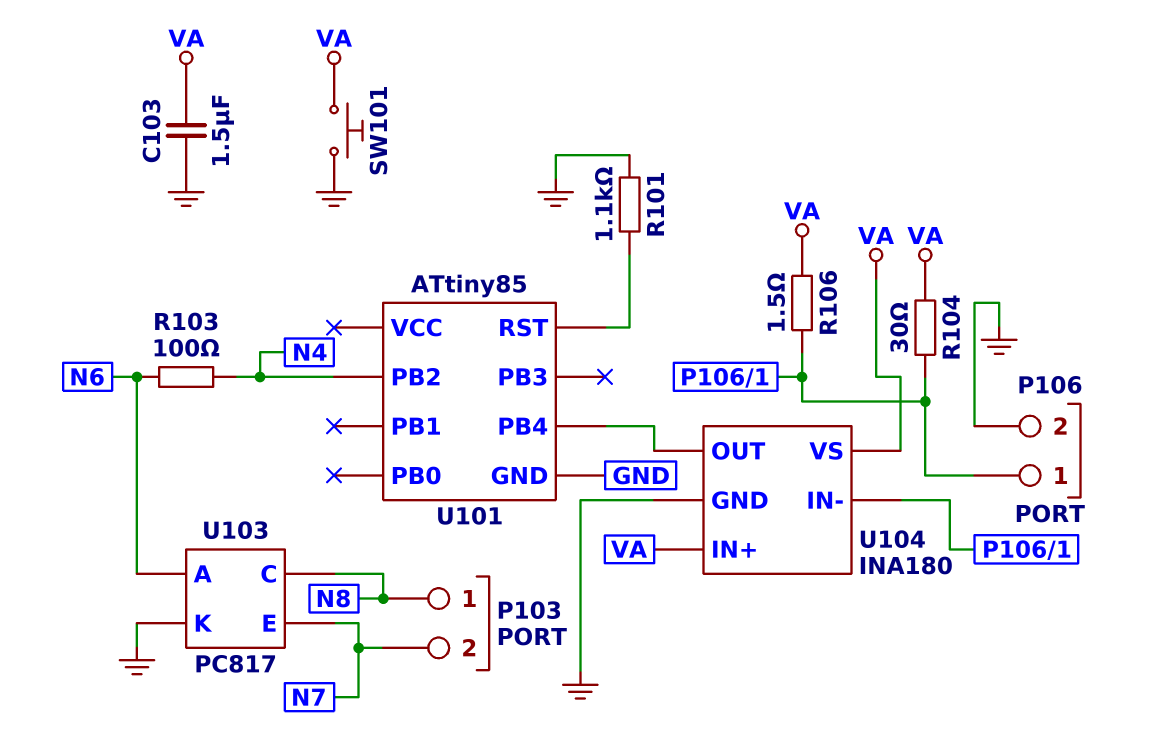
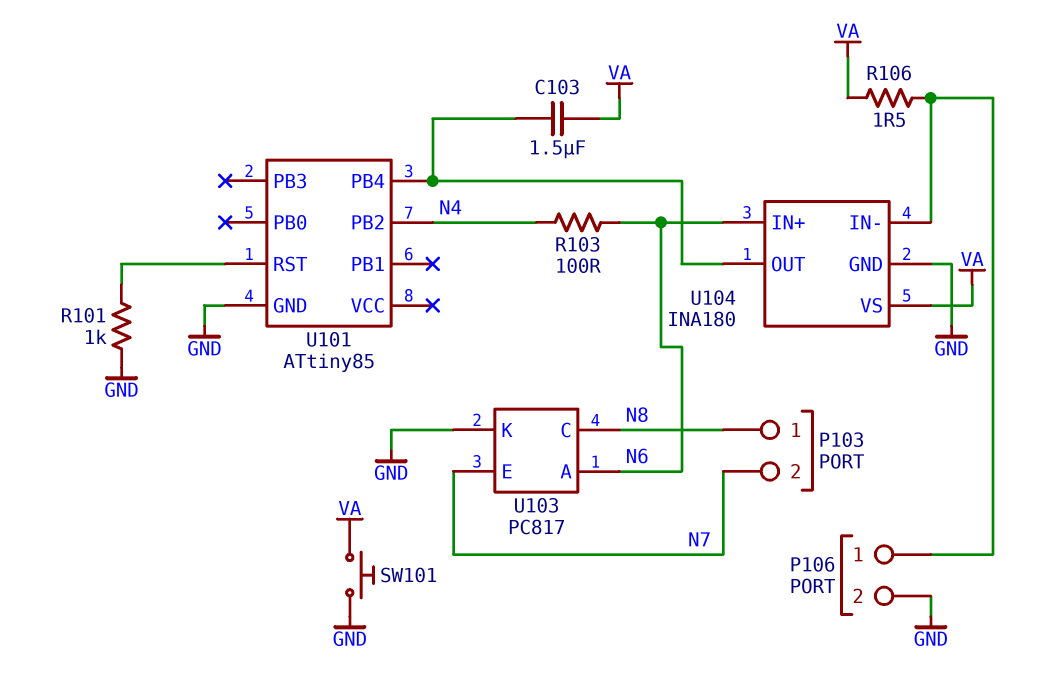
C103: 1.5uF (GND, VA) -> 1.5uF (U101/PB4, VA)
R101: 1.1k (GND, U101/RST) -> 1k (GND, U101/RST)
R104: 30 (P106/1, VA) -> none
U104 pin IN+: VA -> N6

